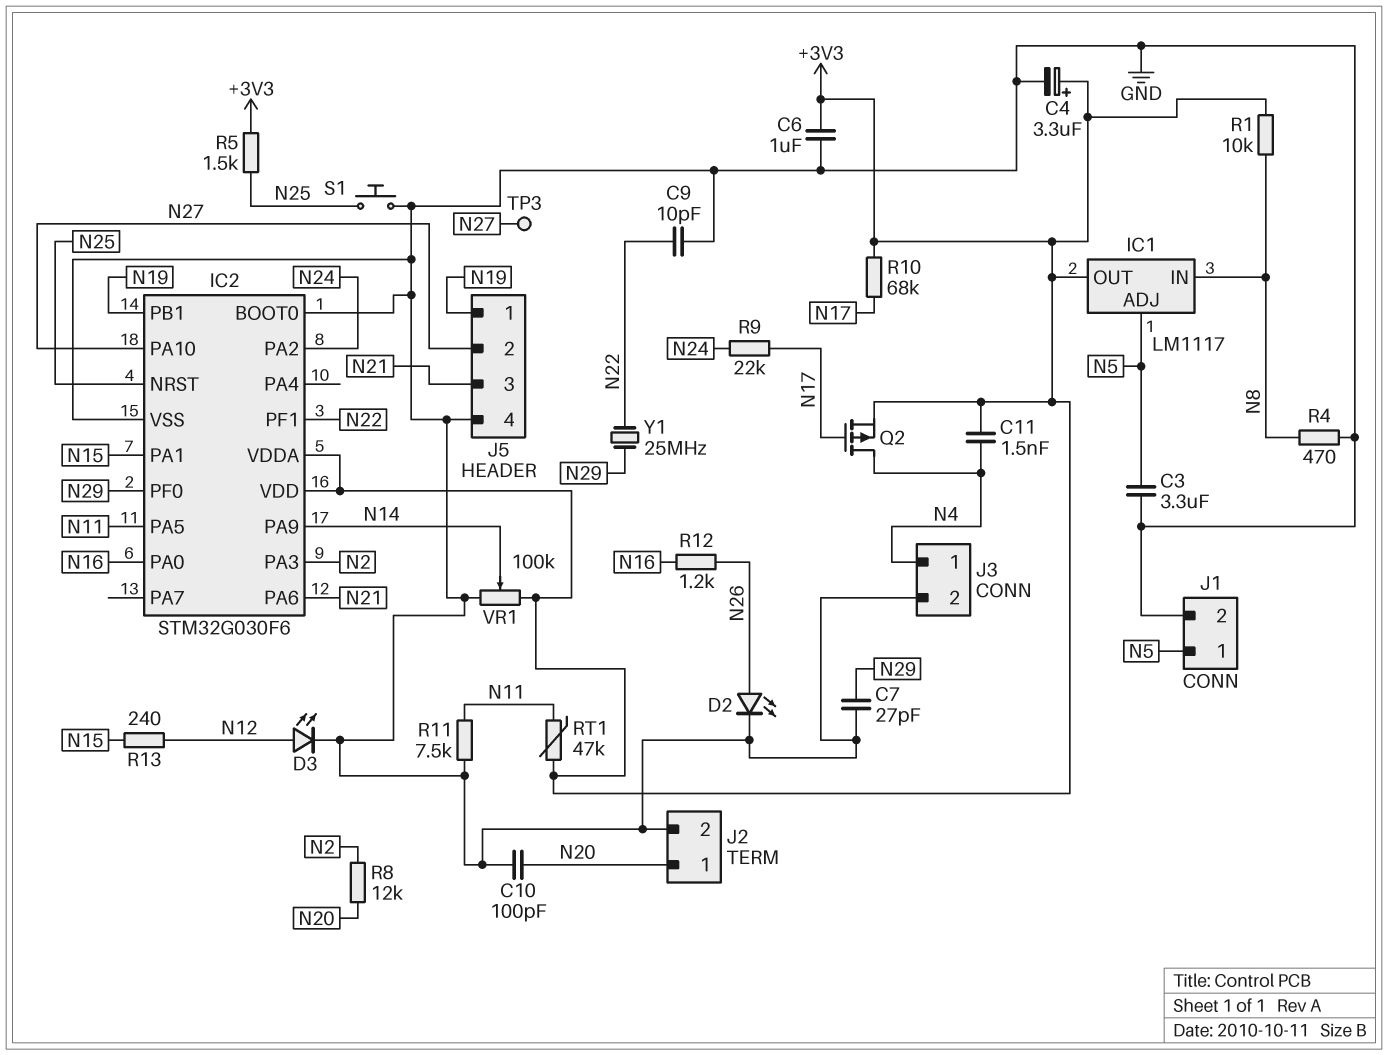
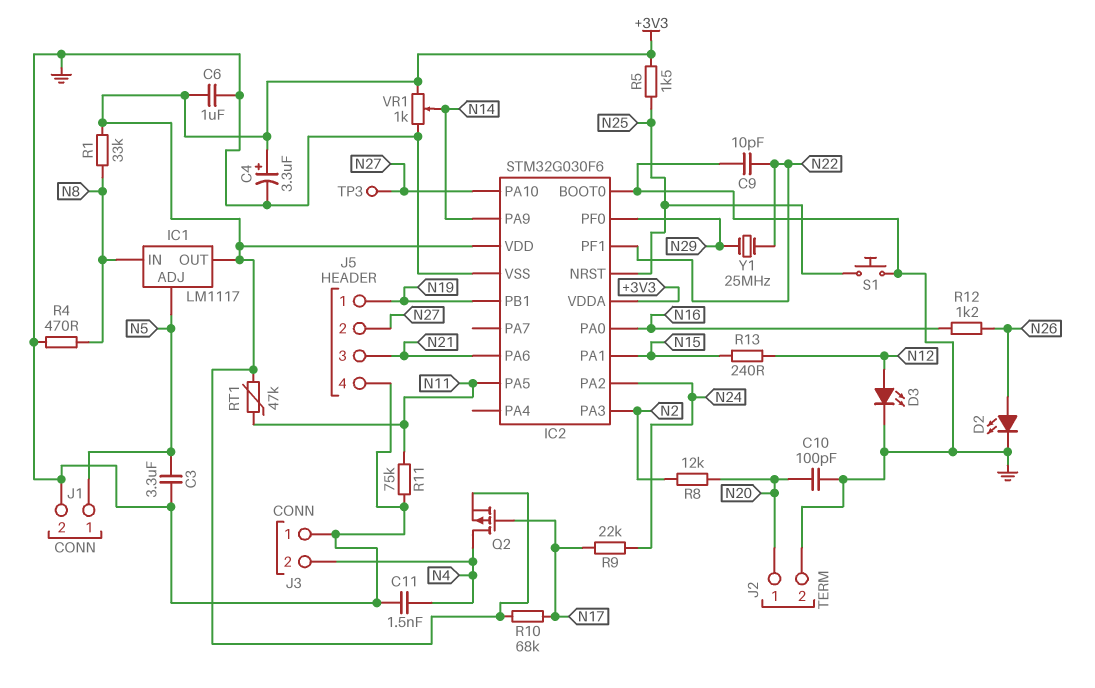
C7: 27pF (GND, N29) -> none
C11: 1.5nF (+3V3, N4) -> 1.5nF (GND, N4)
J3 pin 1: N4 -> GND
J3 pin 2: GND -> N4
R1: 10k (+3V3, N8) -> 33k (+3V3, N8)
R11: 7.5k (GND, N11) -> 75k (GND, N11)
VR1: 100k (+3V3, GND, wiper N14) -> 1k (+3V3, GND, wiper N14)

